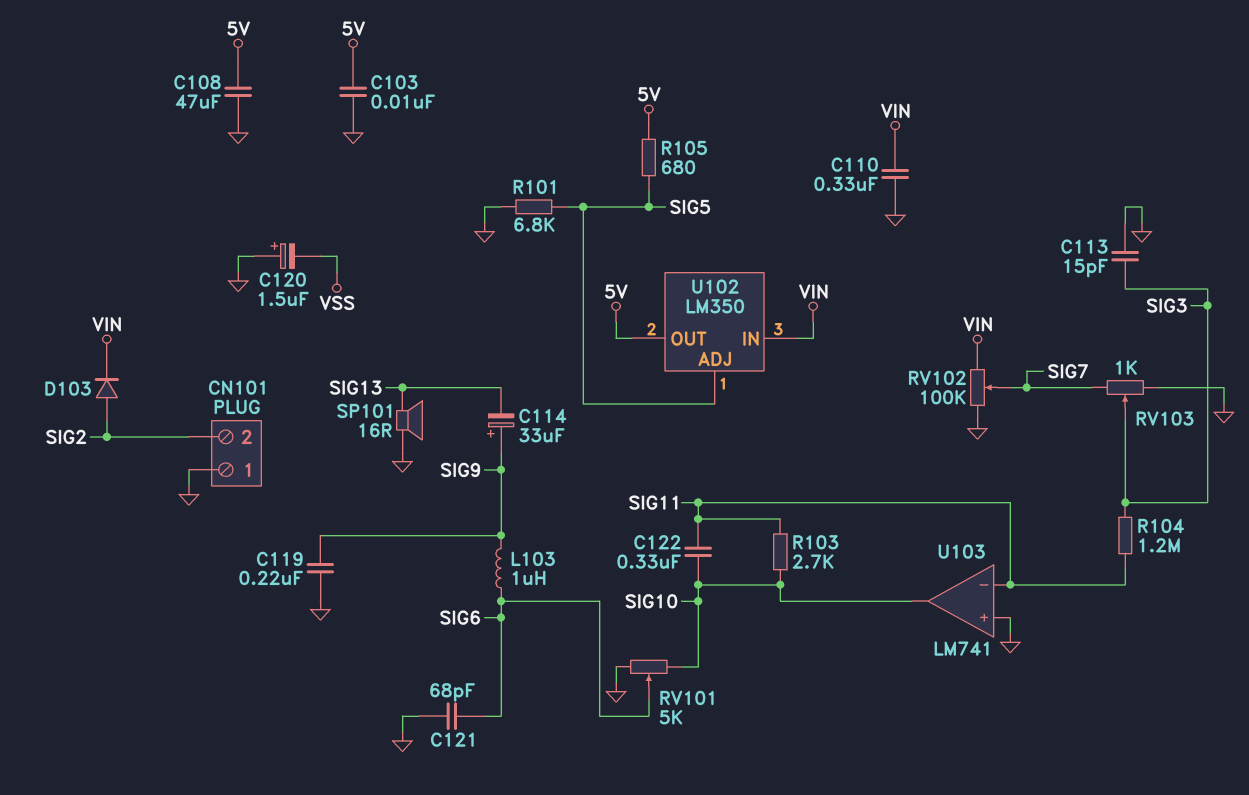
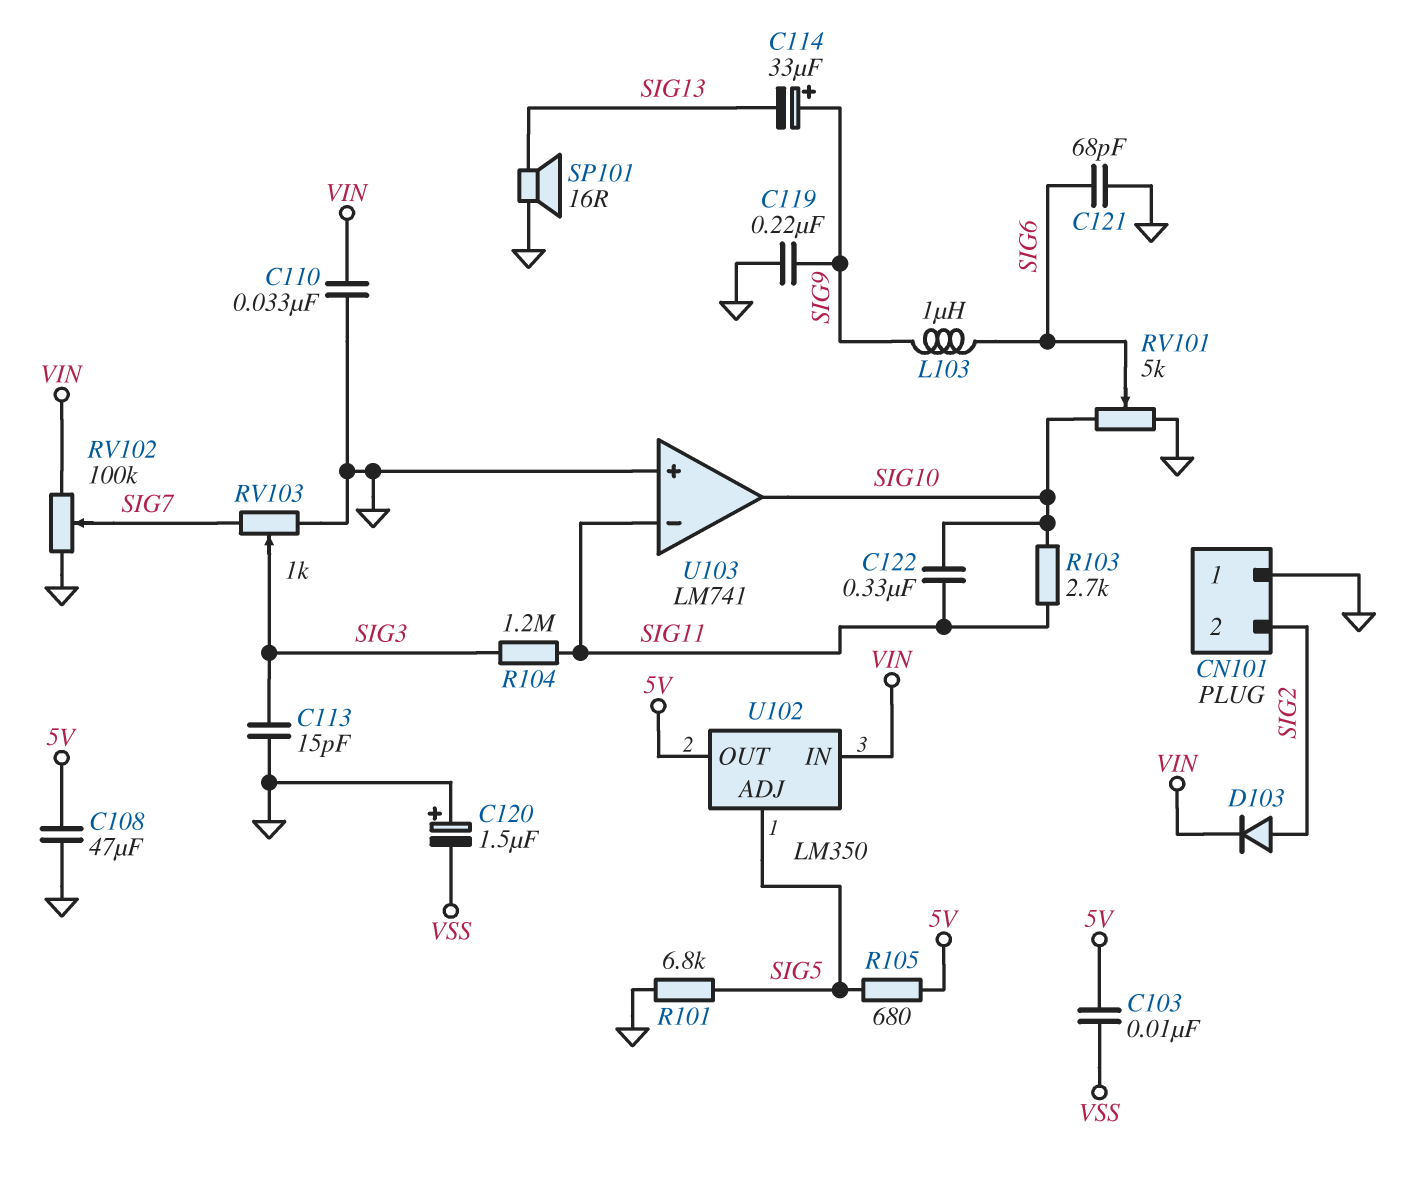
C103: 10nF (5V, GND) -> 10nF (5V, VSS)
C110: 330nF (GND, VIN) -> 33nF (GND, VIN)

